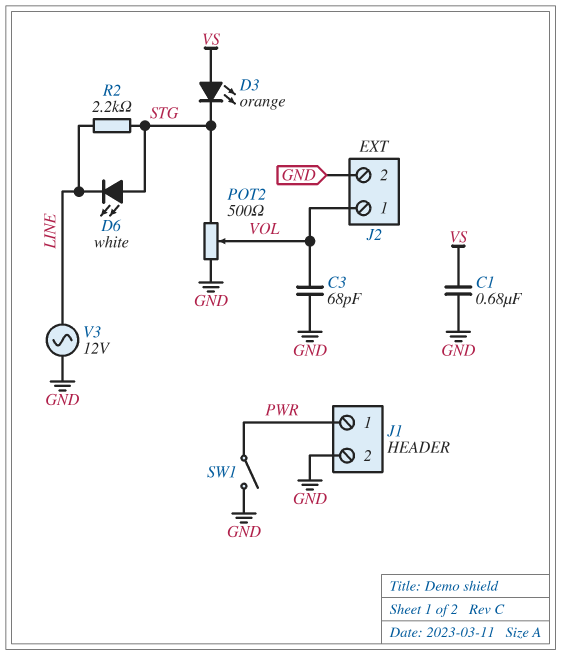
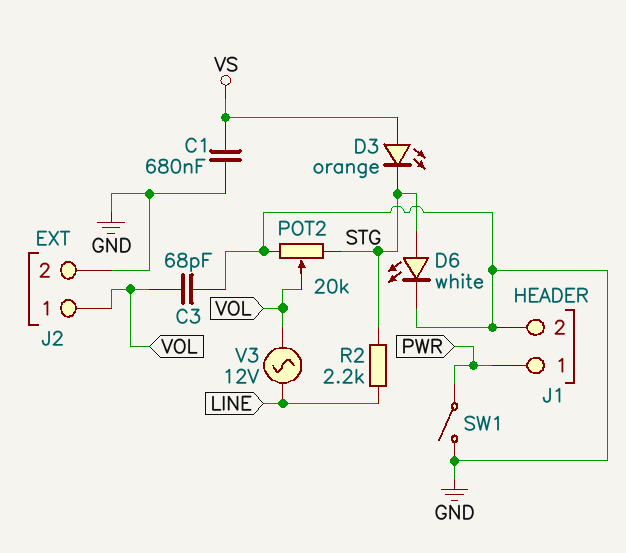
D6: LED white (A STG, K LINE) -> LED white (A STG, K GND)
POT2: 500 (GND, STG, wiper VOL) -> 20k (GND, STG, wiper VOL)
V3: AC 12V (GND, LINE) -> AC 12V (LINE, VOL)

